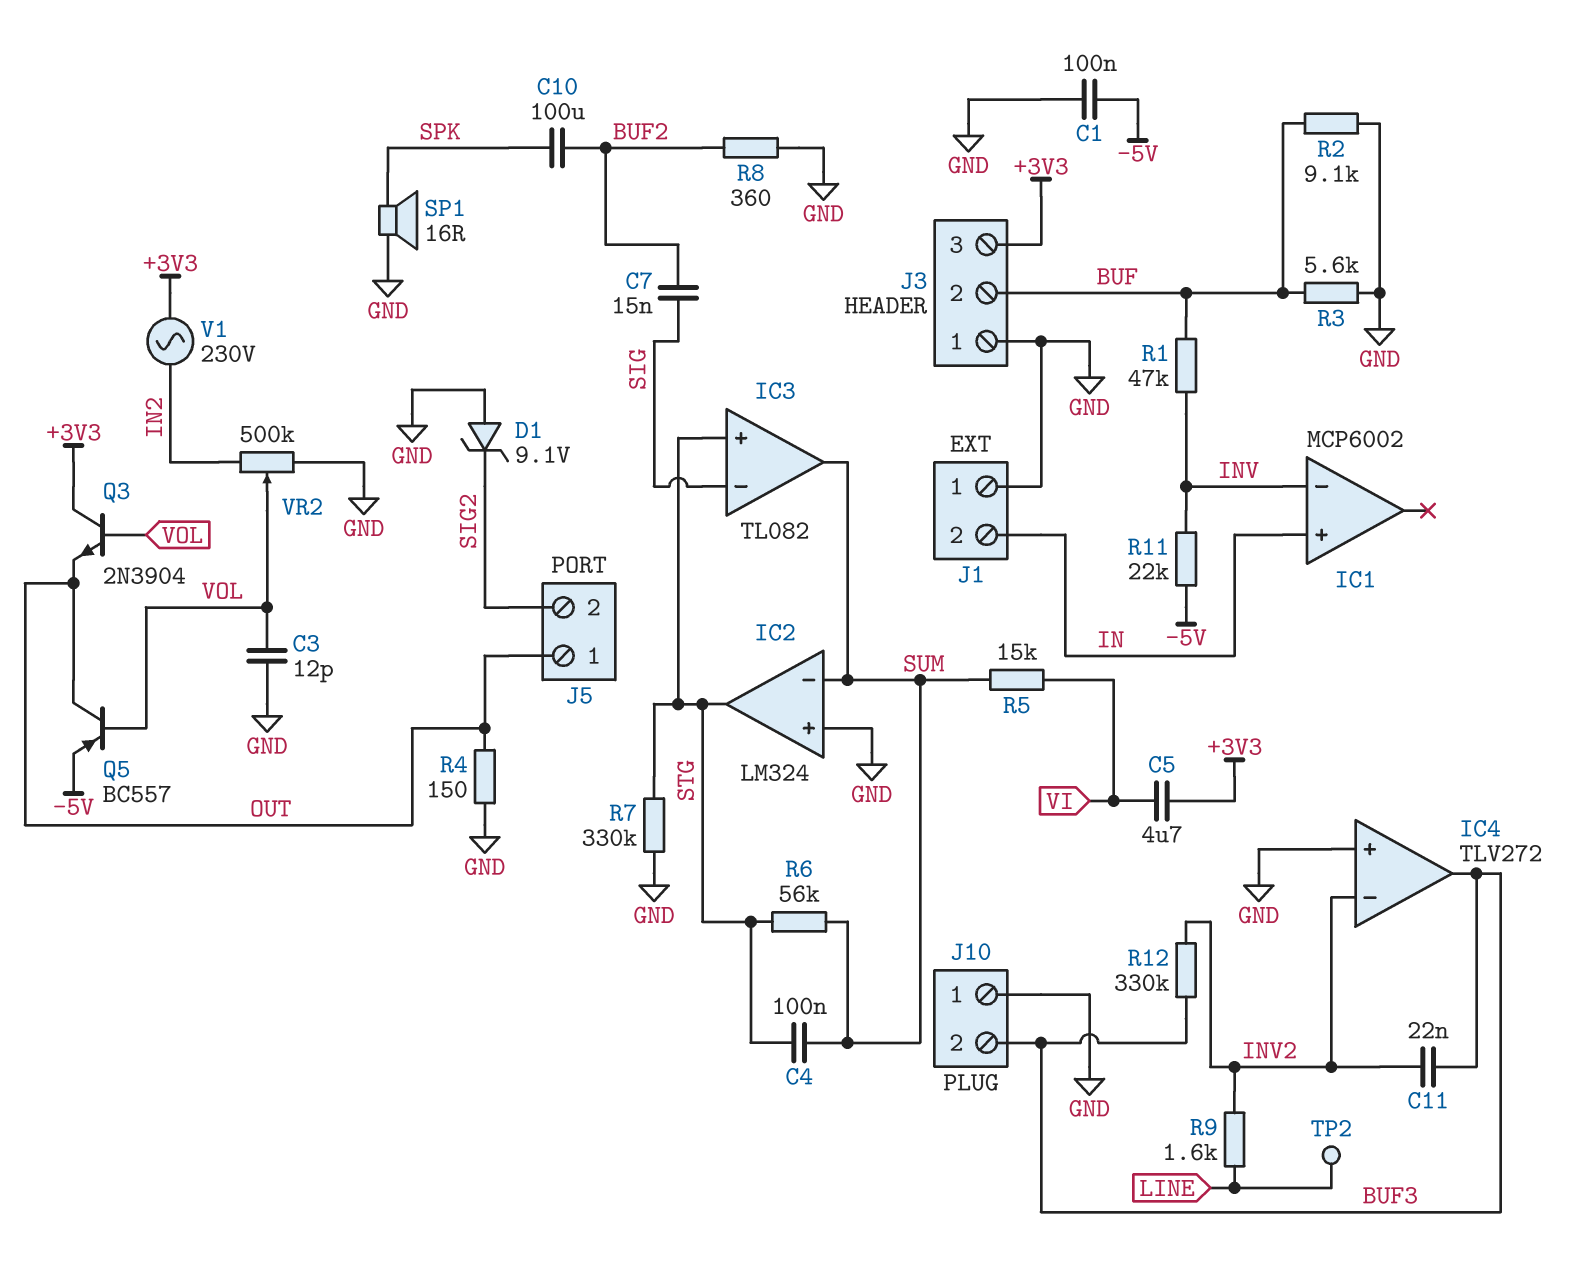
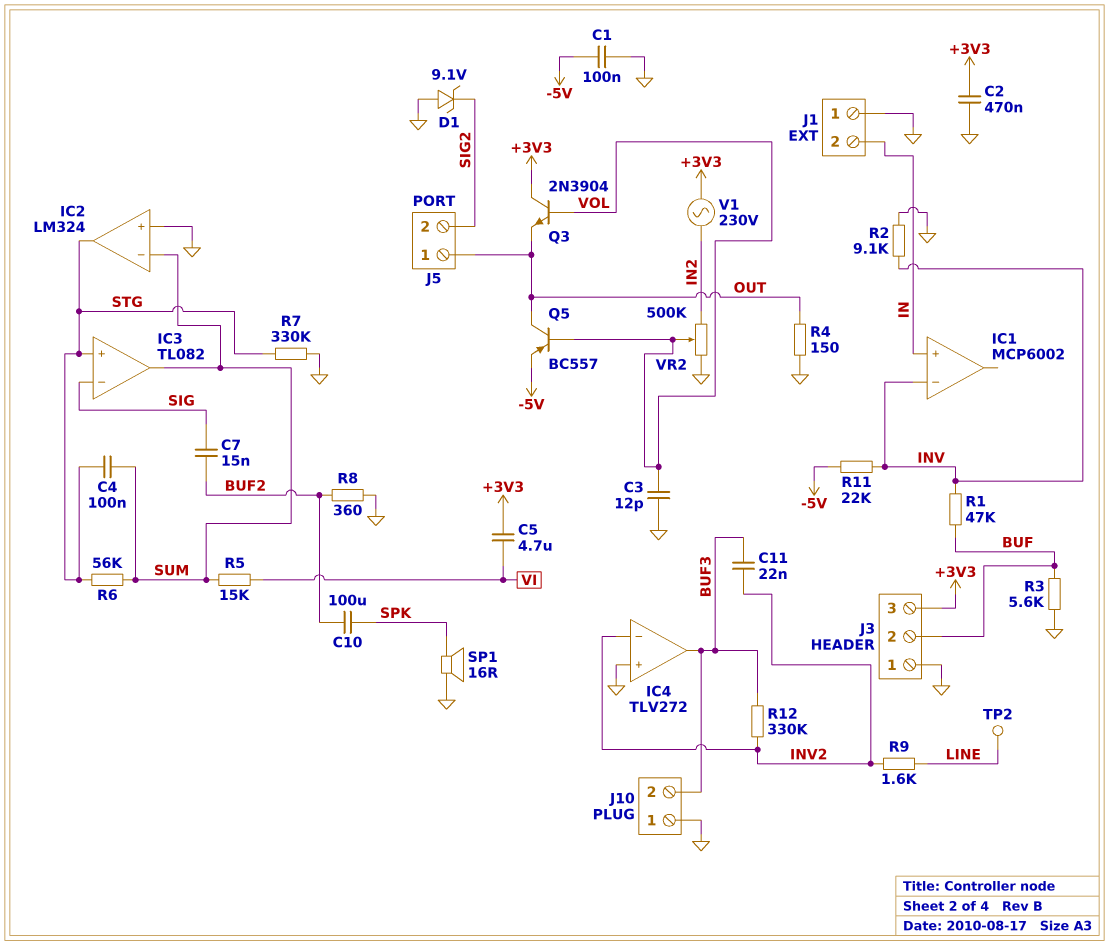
C2: none -> 470nF (+3V3, GND)
R2: 9.1k (BUF, GND) -> 9.1k (GND, INV)

